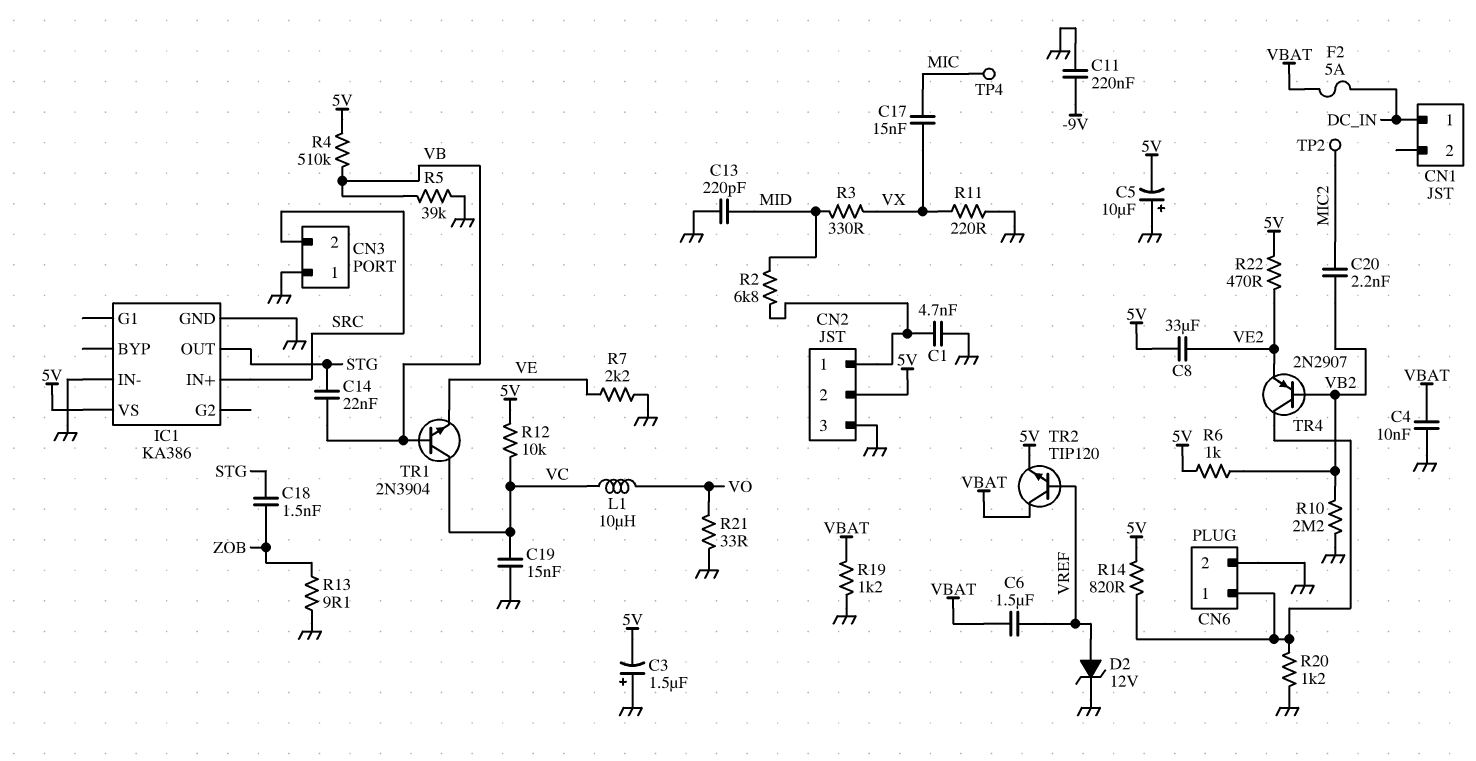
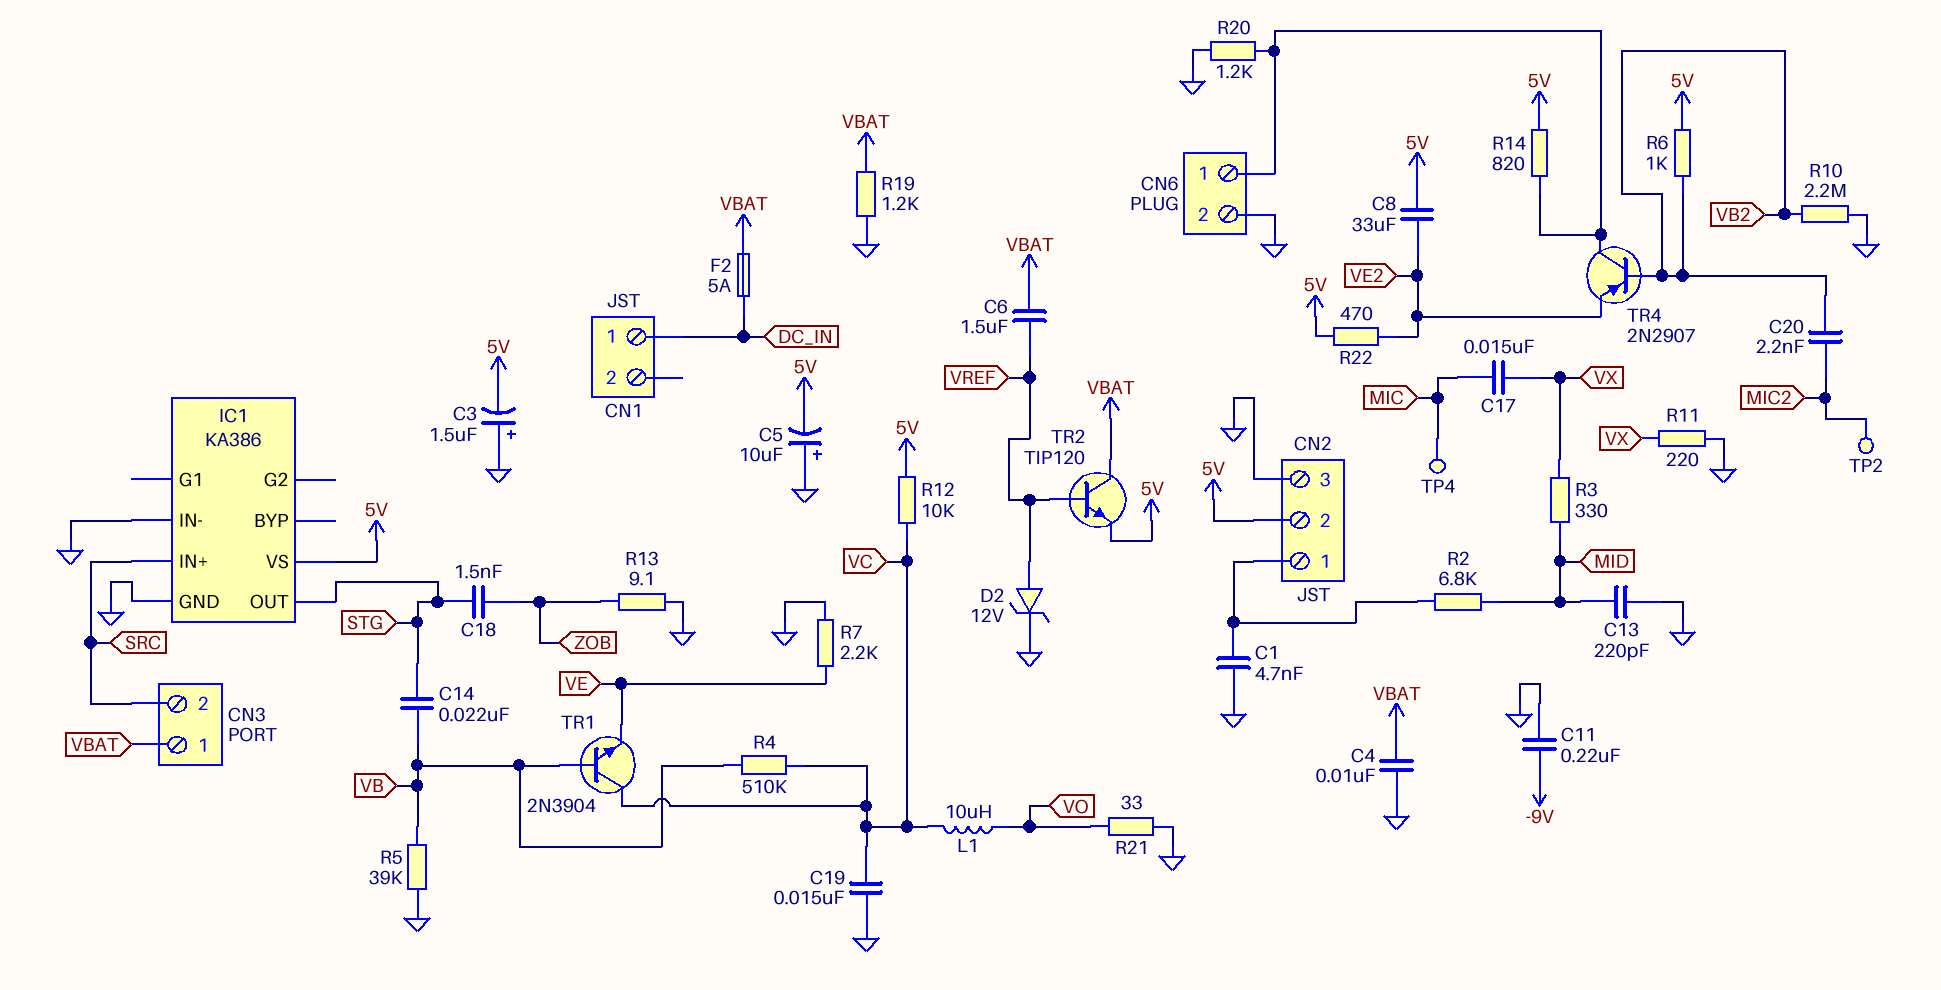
CN3 pin 1: GND -> VBAT
R4: 510k (5V, VB) -> 510k (VB, VC)

